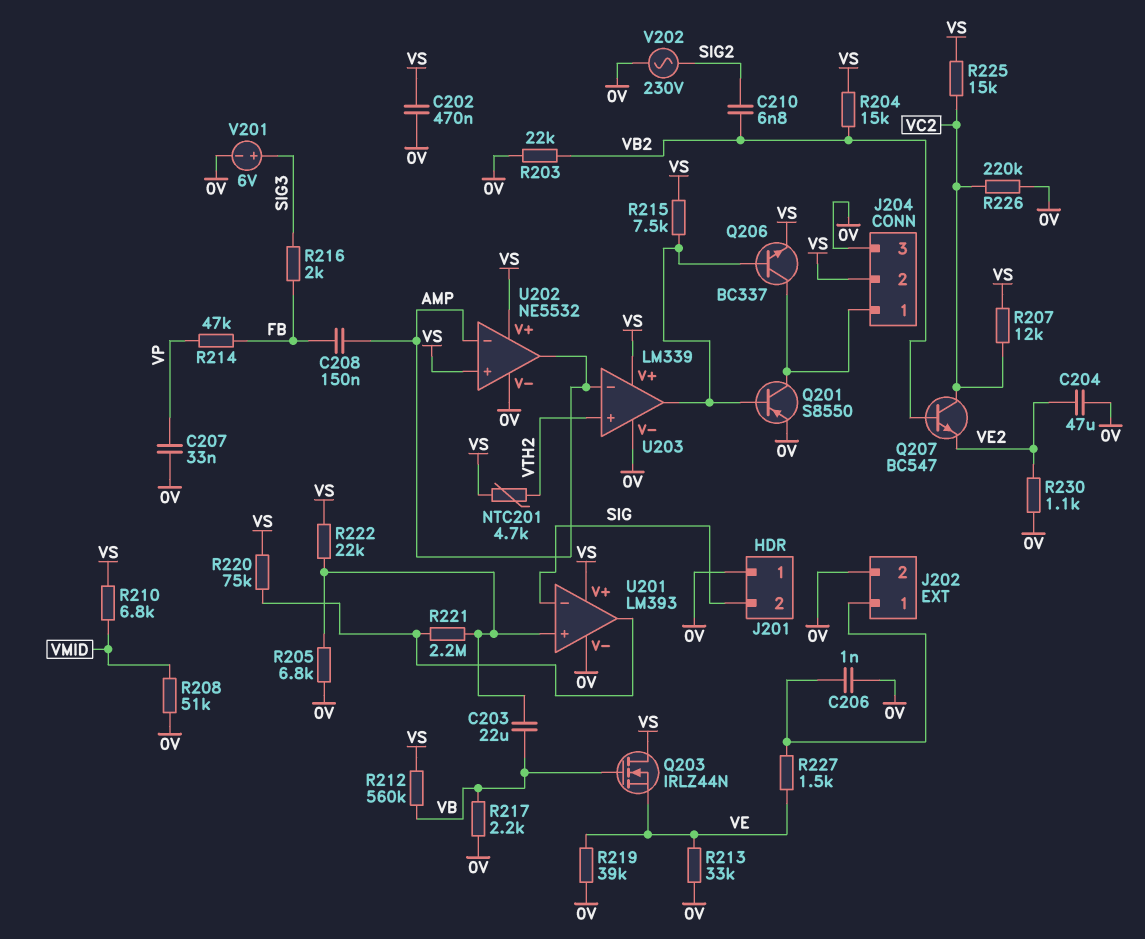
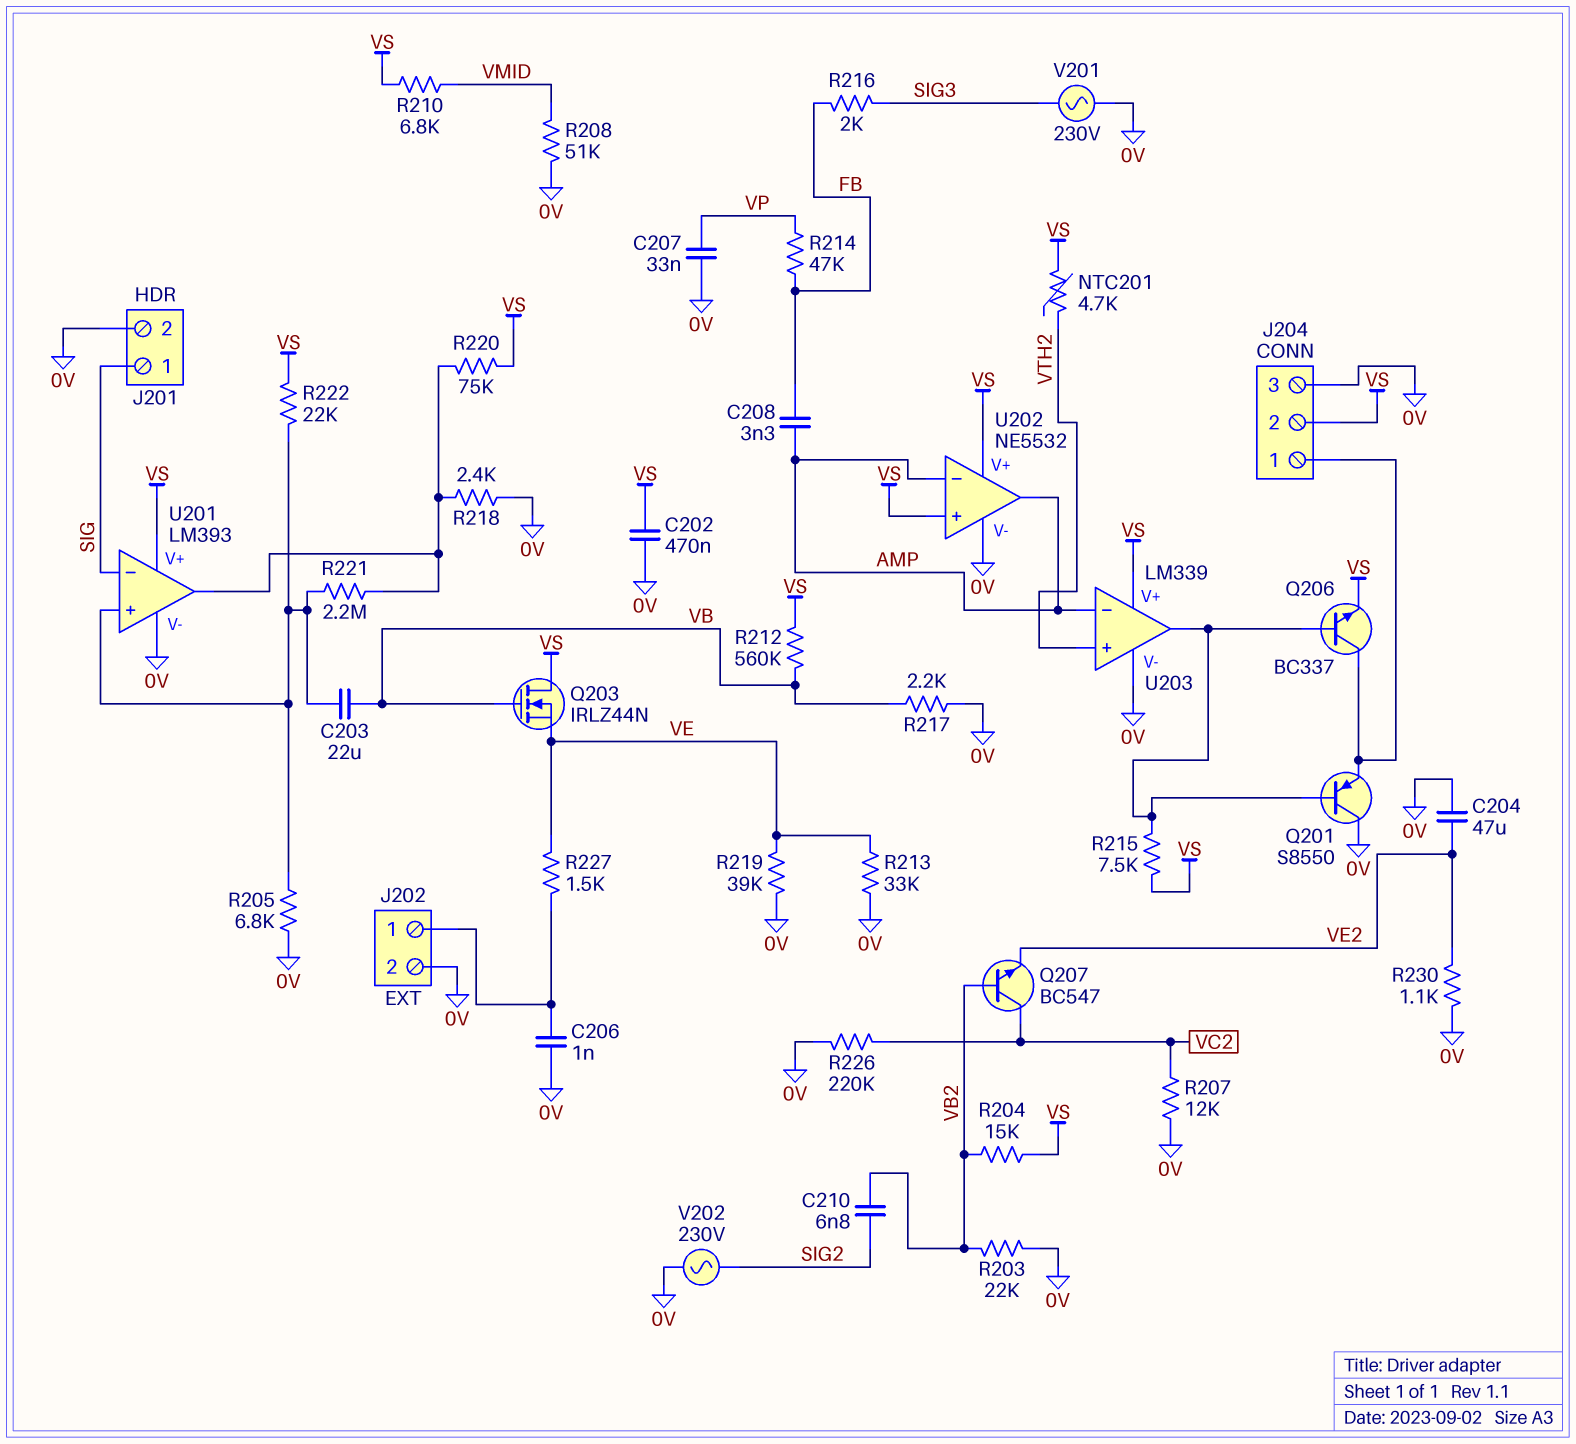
C208: 150nF (AMP, FB) -> 3.3nF (AMP, FB)
J201 pin 1: 0V -> SIG
J201 pin 2: SIG -> 0V
Q201: PNP S8550 (B U203/out, C J204/1, E 0V) -> PNP S8550 (B U203/out, C 0V, E J204/1)
R207: 12k (VC2, VS) -> 12k (0V, VC2)
R218: none -> 2.4k (0V, U201/out)
R225: 15k (VC2, VS) -> none
V201: 6V (plus SIG3, minus 0V) -> AC 230V (0V, SIG3)

